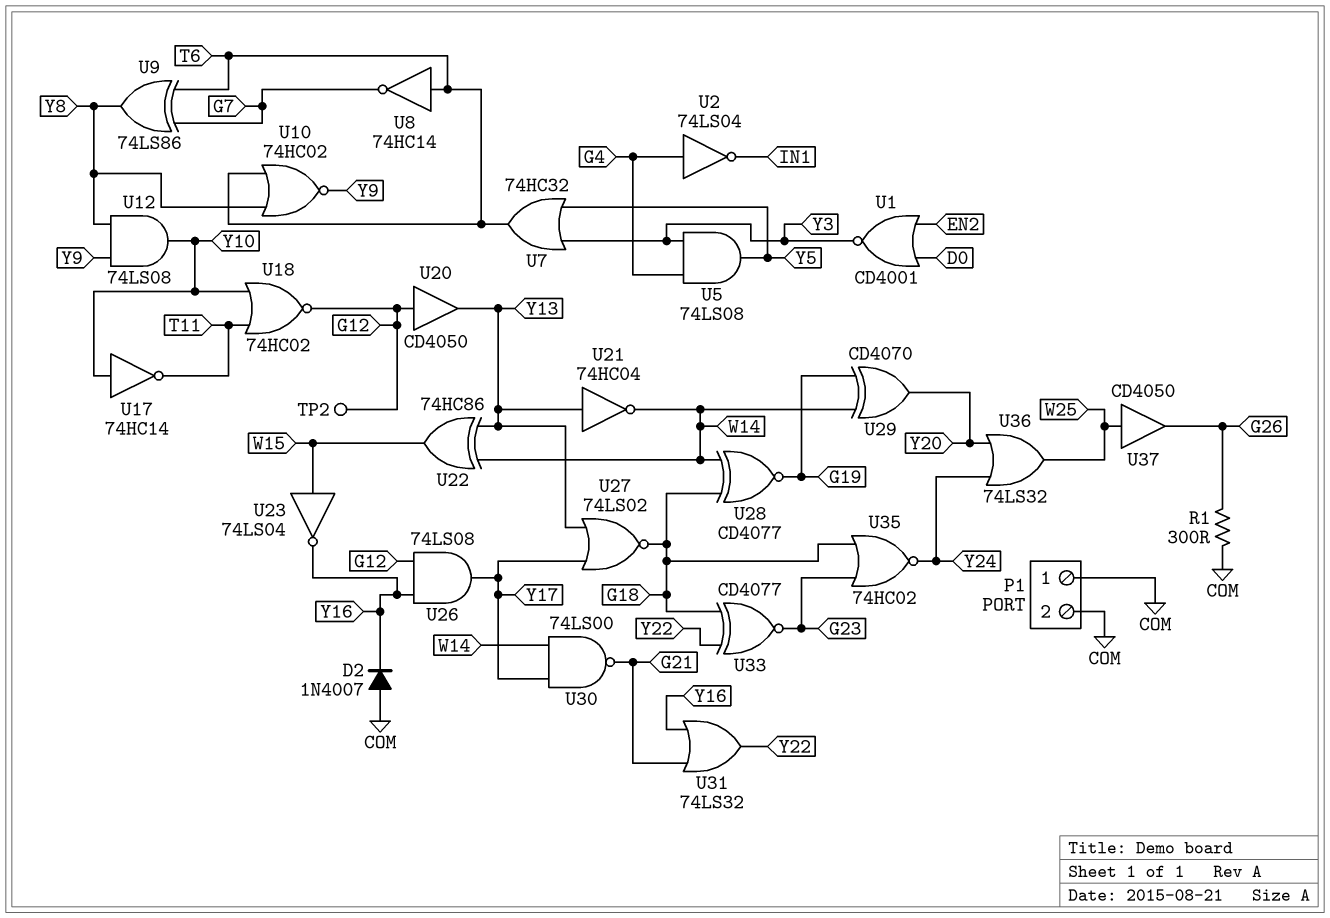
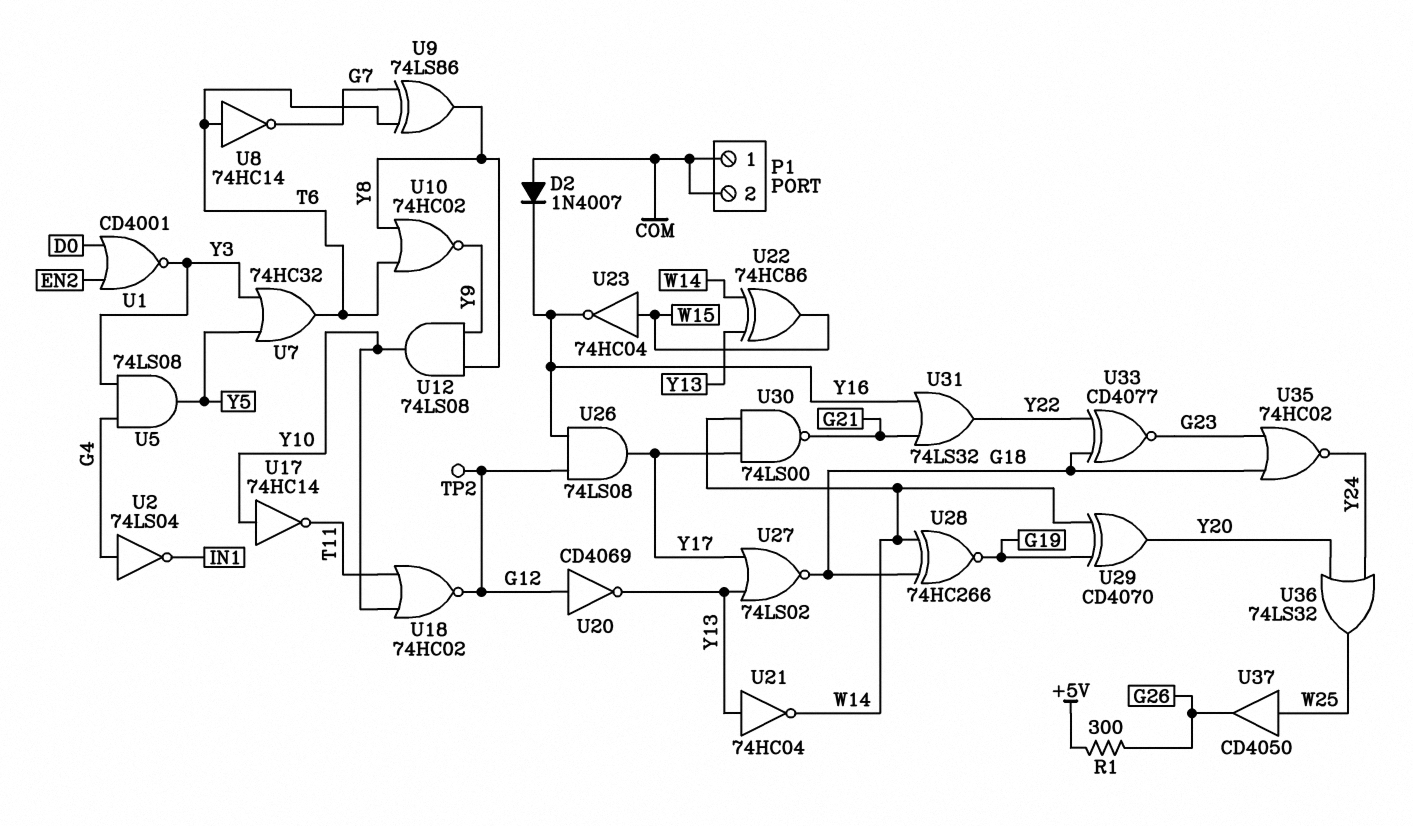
R1: 300 (COM, G26) -> 300 (+5V, G26)
U20: buffer CD4050 (in G12, out Y13) -> NOT CD4069 (in G12, out Y13)
U23: NOT 74LS04 (in W15, out Y16) -> NOT 74HC04 (in W15, out Y16)
U28: XNOR CD4077 (in G18, in W14, out G19) -> XNOR 74HC266 (in G18, in W14, out G19)

